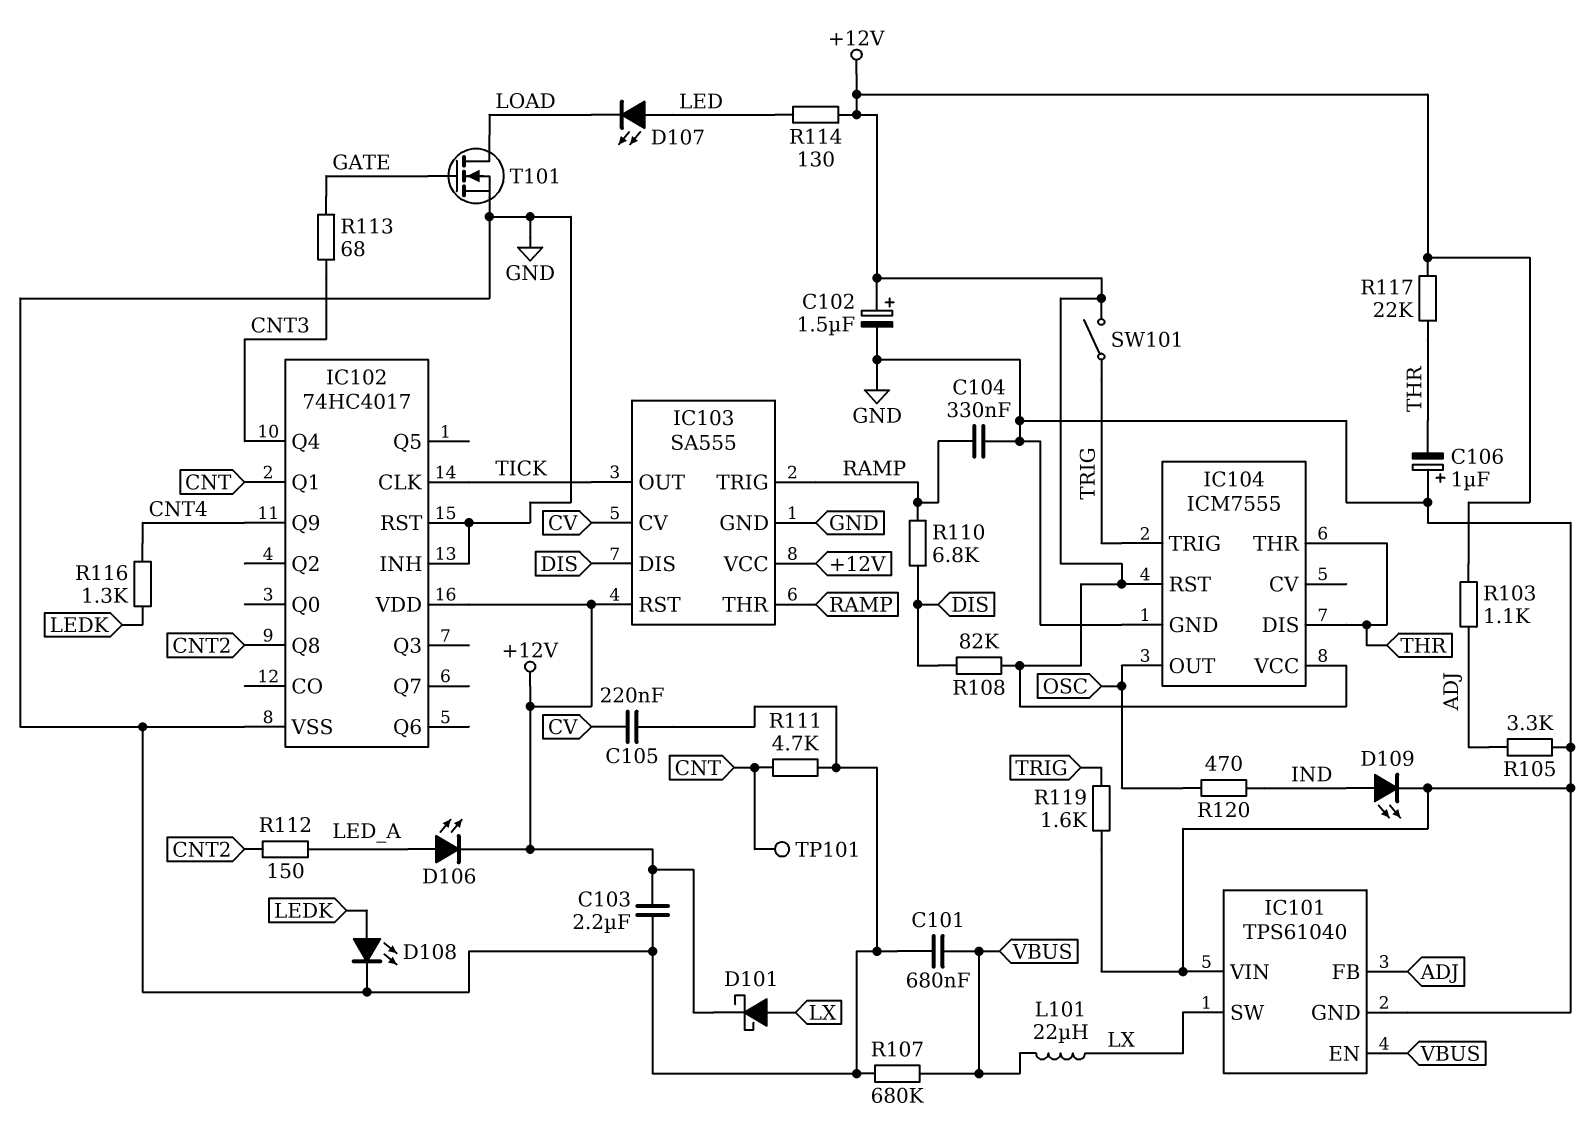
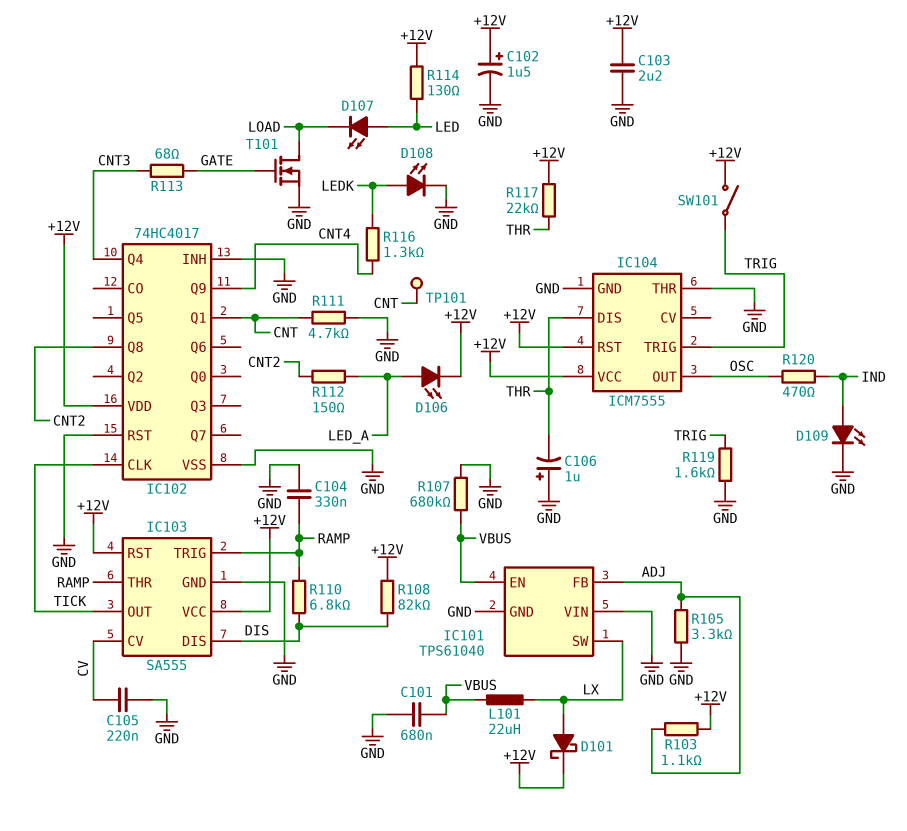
IC104 pin THR: THR -> GND

